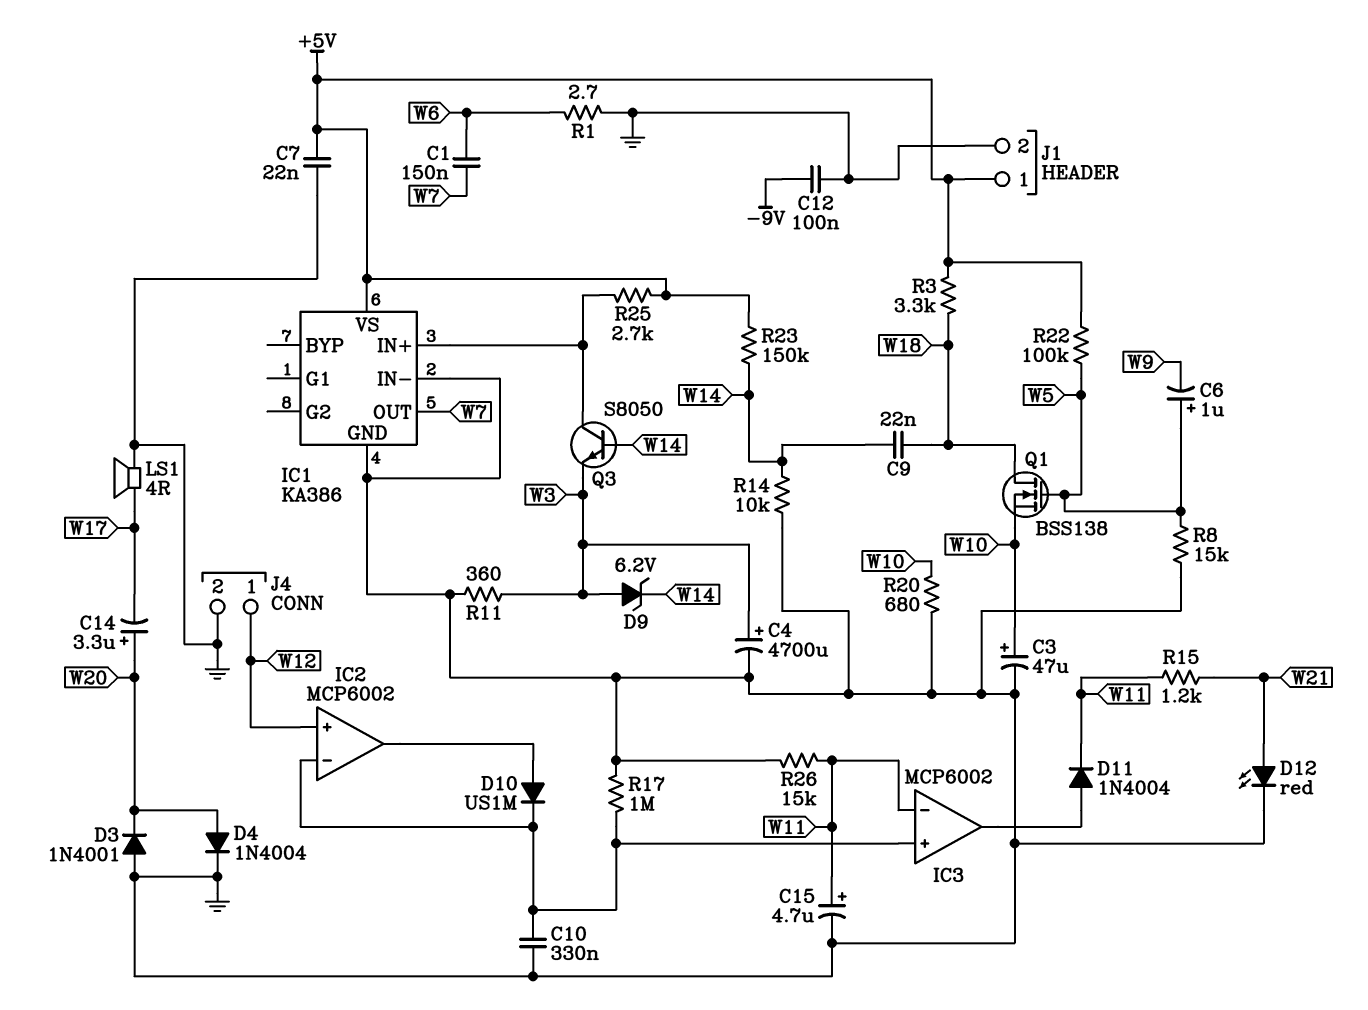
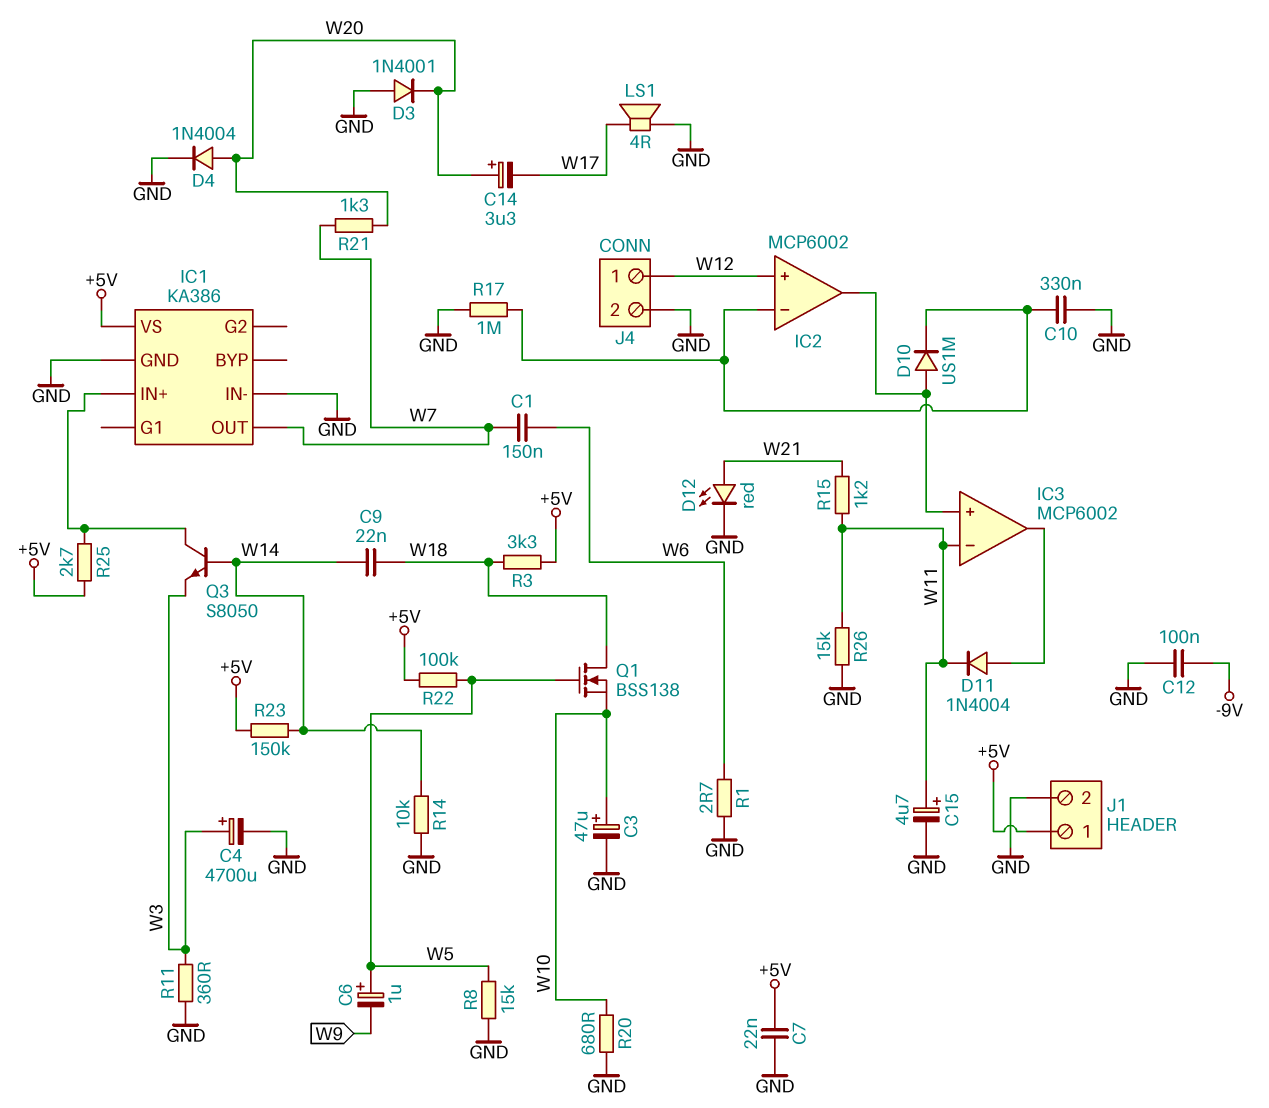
D9: zener 6.2V (A W3, K W14) -> none
IC3 pin in+: IC2/in- -> IC2/out
R21: none -> 1.3k (W7, W20)

